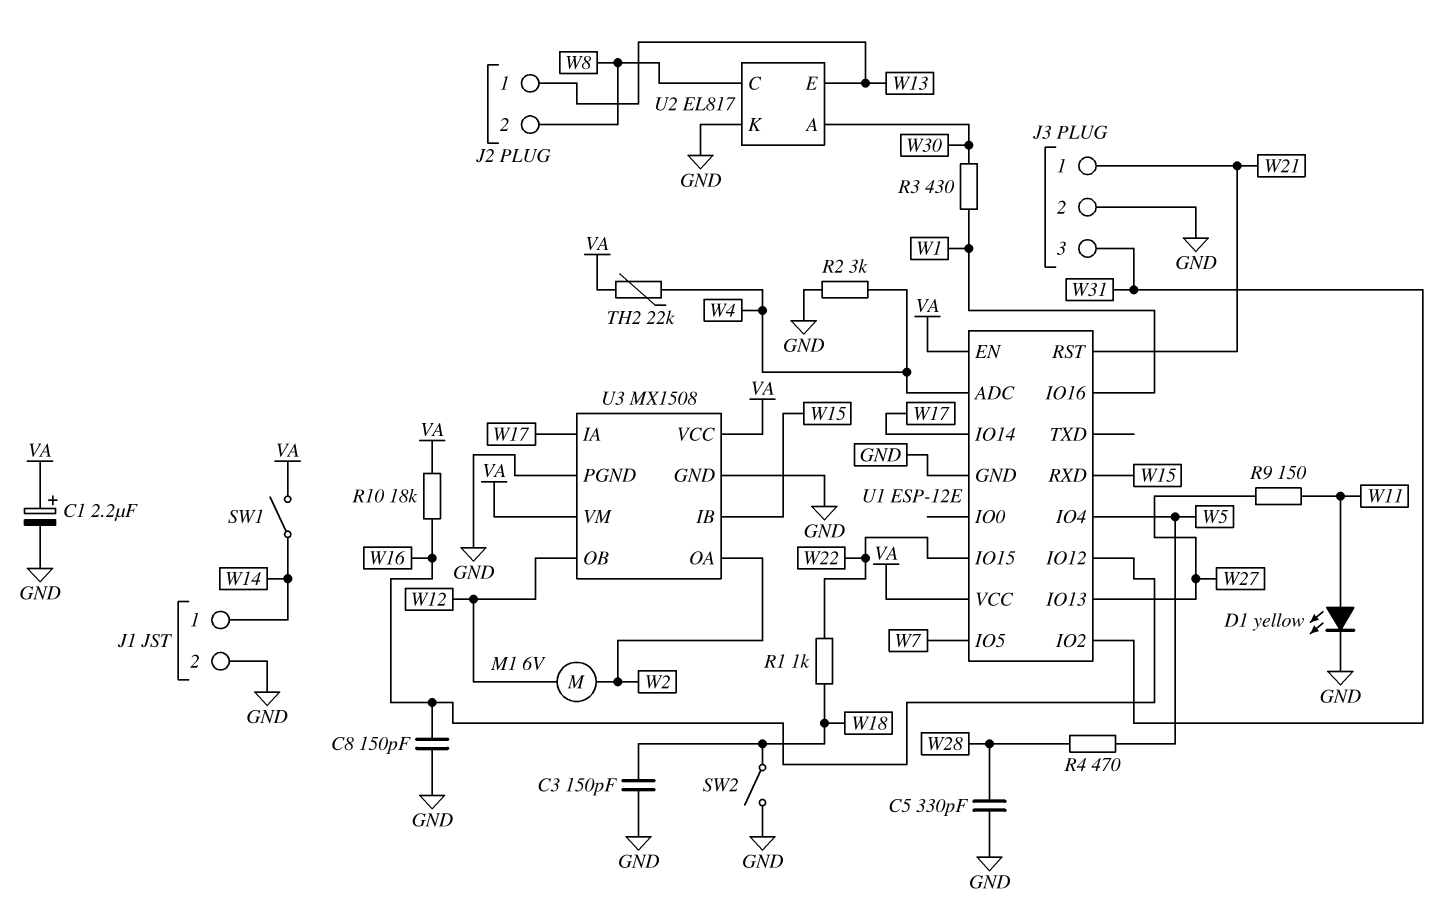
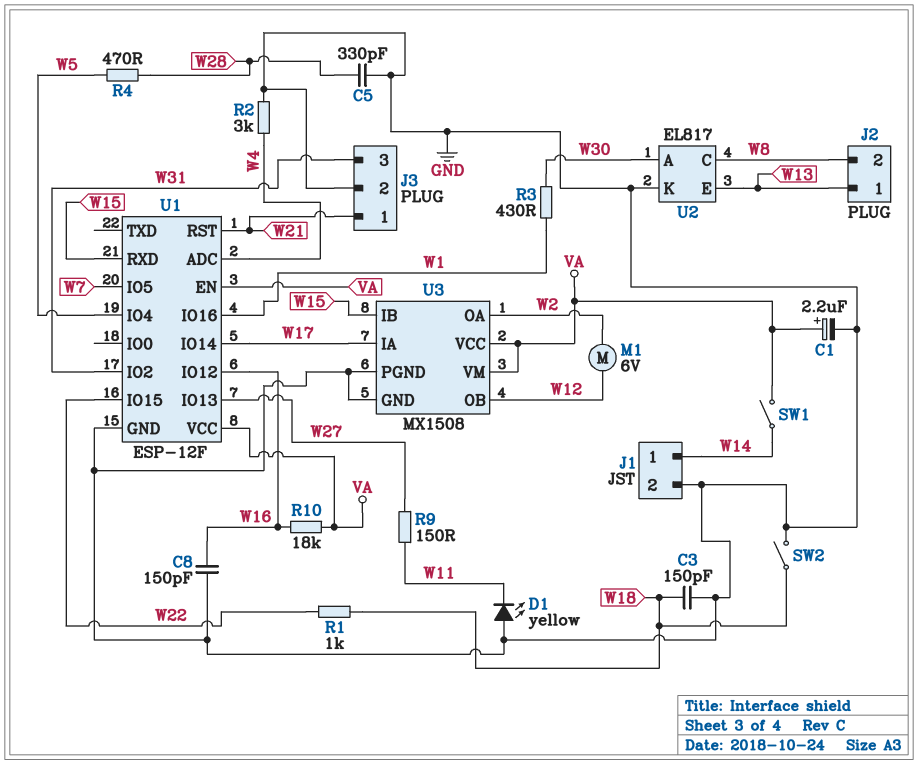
D1: LED yellow (A W11, K GND) -> LED yellow (A GND, K W11)
TH2: 22k (VA, W4) -> none
U1: ESP-12E -> ESP-12F

